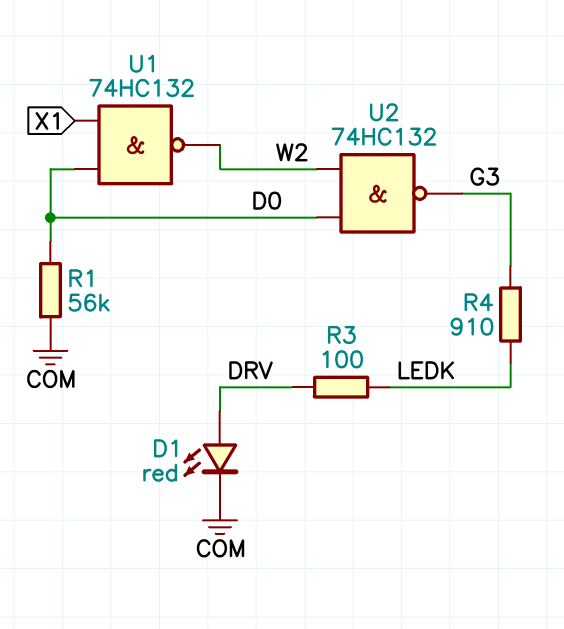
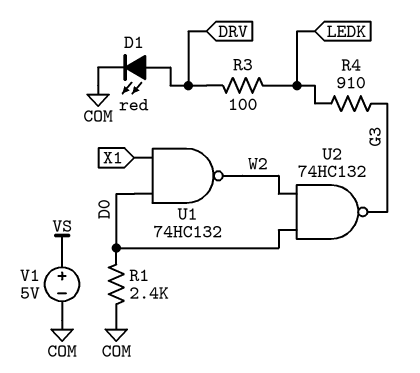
R1: 56k (COM, D0) -> 2.4k (COM, D0)
V1: none -> 5V (plus VS, minus COM)

